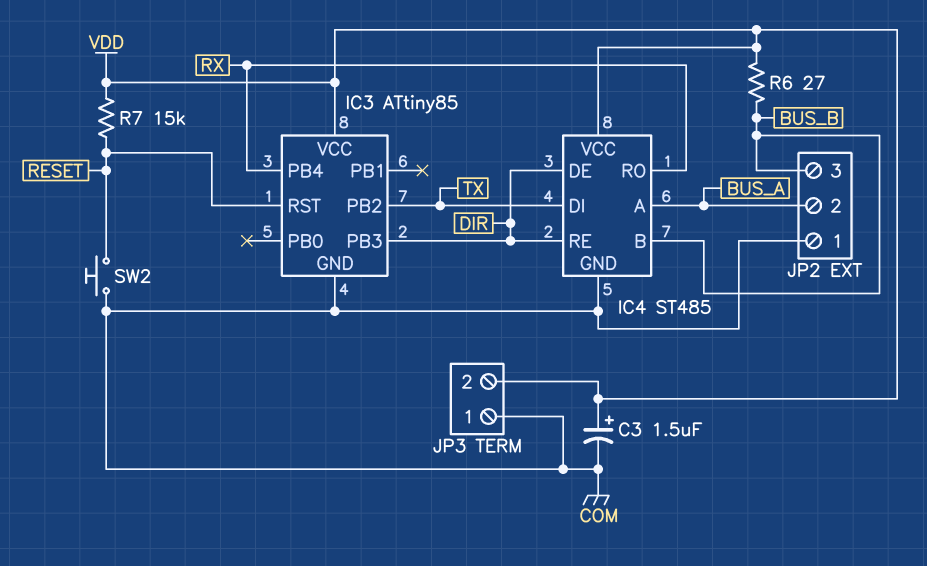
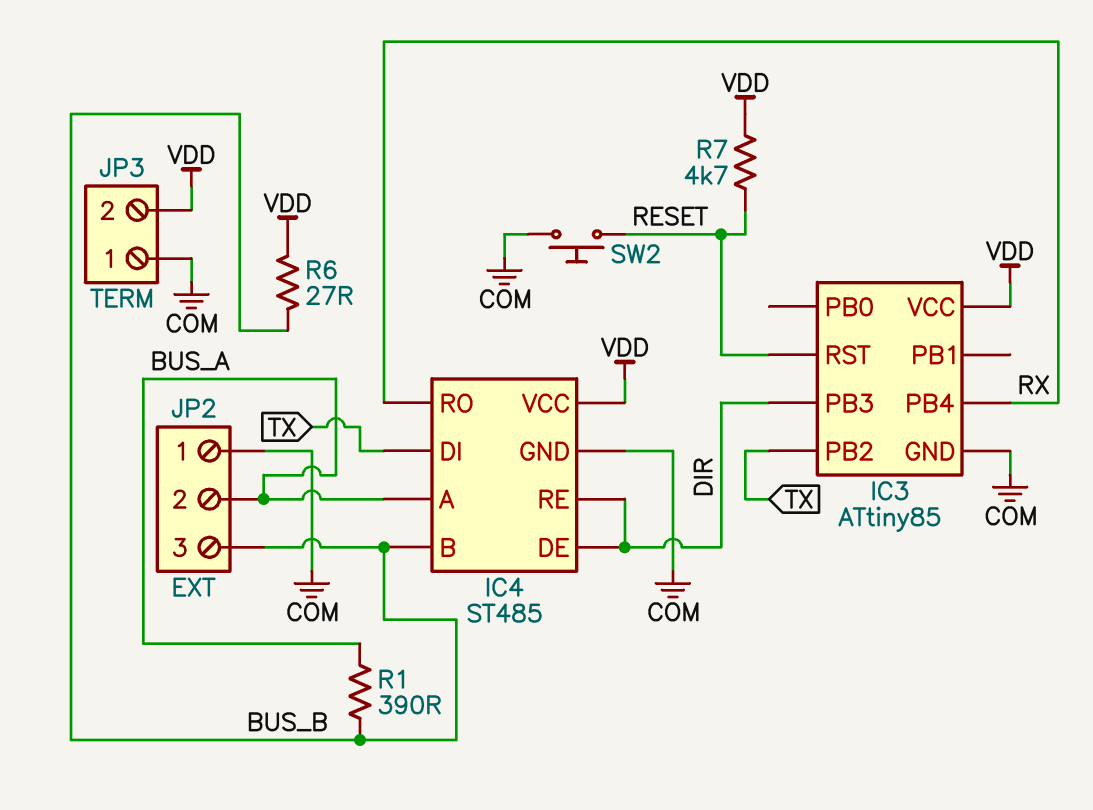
C3: 1.5uF (plus VDD, minus COM) -> none
R1: none -> 390 (BUS_A, BUS_B)
R7: 15k (RESET, VDD) -> 4.7k (RESET, VDD)

